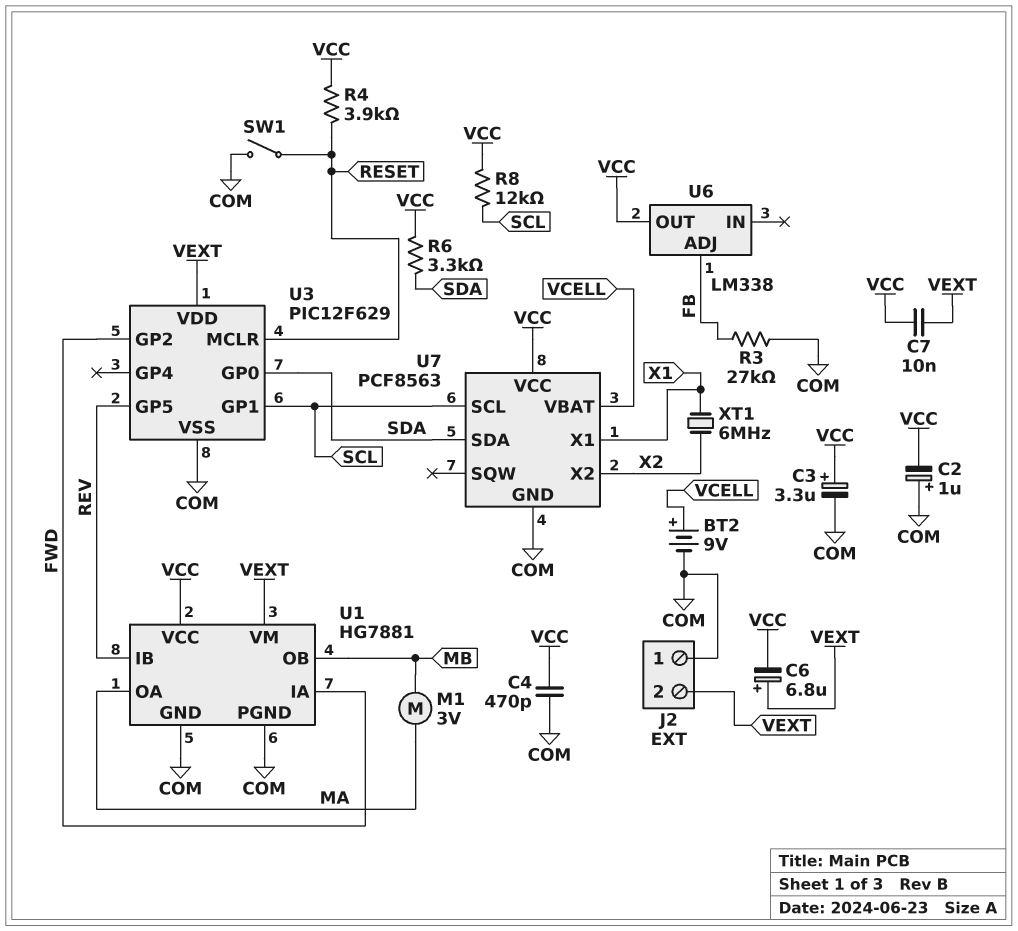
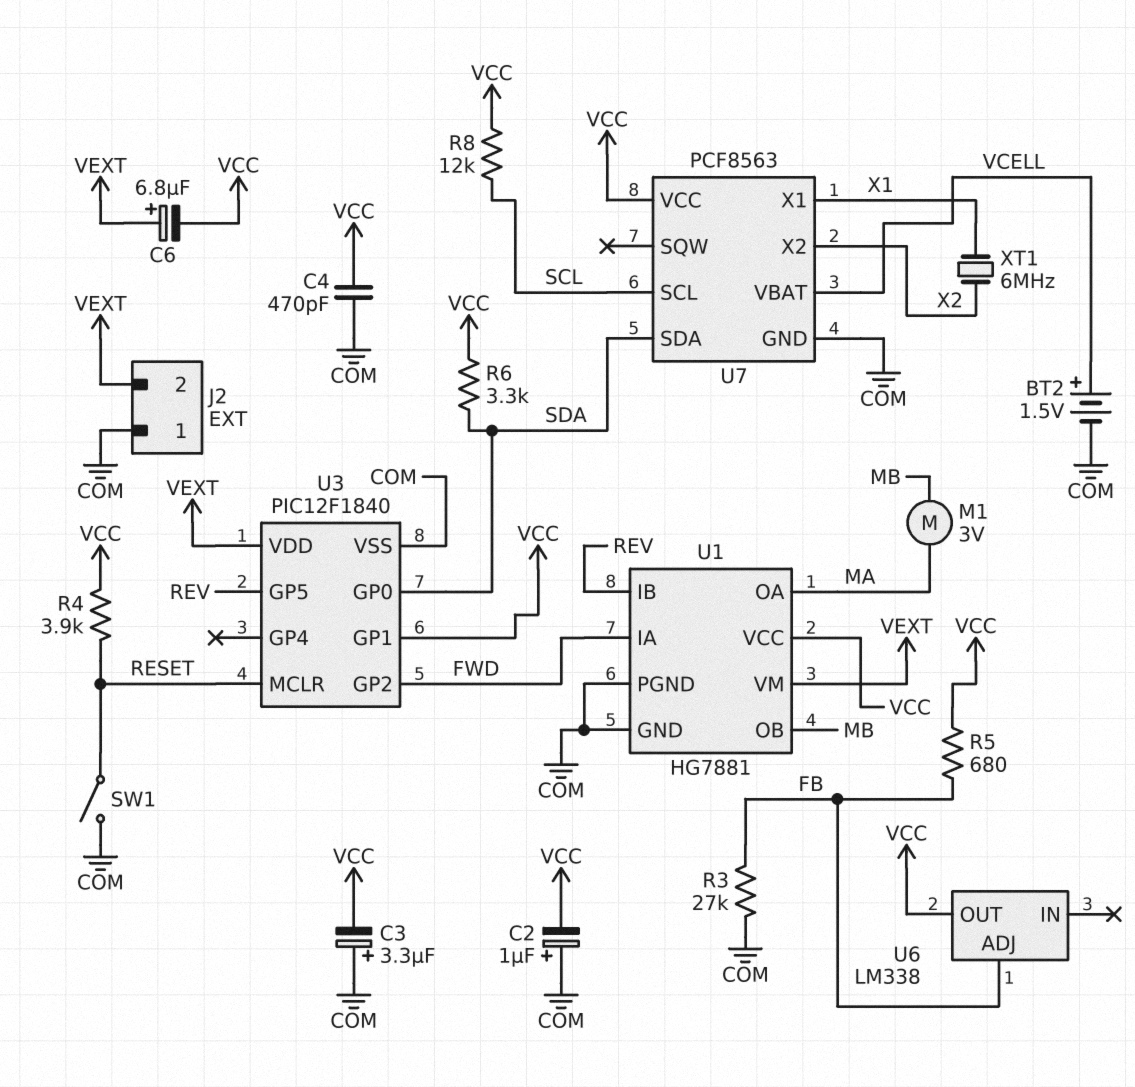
BT2: 9V (plus VCELL, minus COM) -> 1.5V (plus VCELL, minus COM)
C3: 3.3uF (plus VCC, minus COM) -> 3.3uF (plus COM, minus VCC)
C7: 10nF (VCC, VEXT) -> none
R5: none -> 680 (FB, VCC)
U3: PIC12F629 -> PIC12F1840
U3 pin GP1: SCL -> VCC

